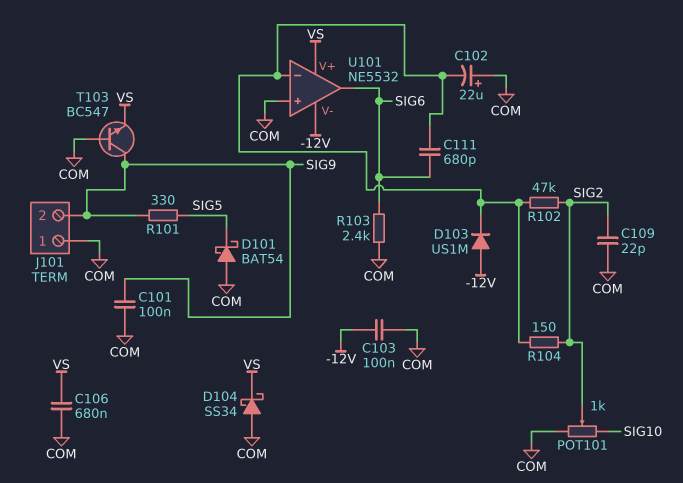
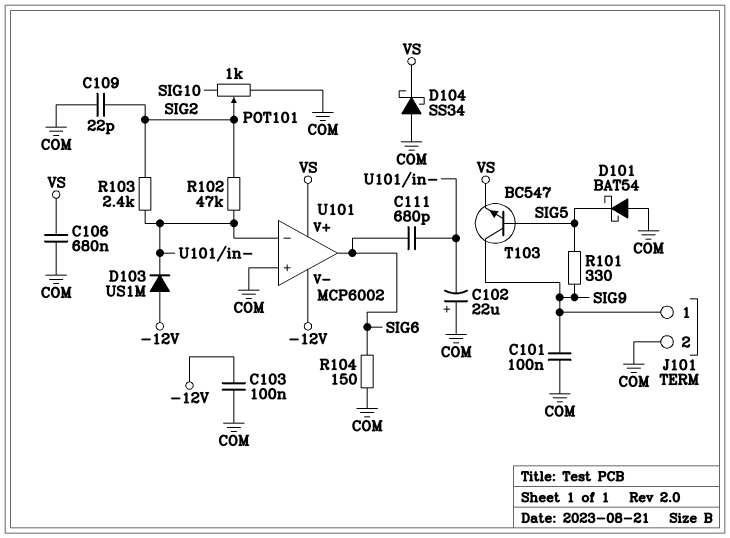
J101 pin 1: COM -> SIG9
J101 pin 2: SIG9 -> COM
R103: 2.4k (COM, SIG6) -> 2.4k (SIG2, U101/in-)
R104: 150 (SIG2, U101/in-) -> 150 (COM, SIG6)
T103: NPN BC547 (B COM, C SIG9, E VS) -> NPN BC547 (B SIG5, C SIG9, E VS)
U101: NE5532 -> MCP6002

